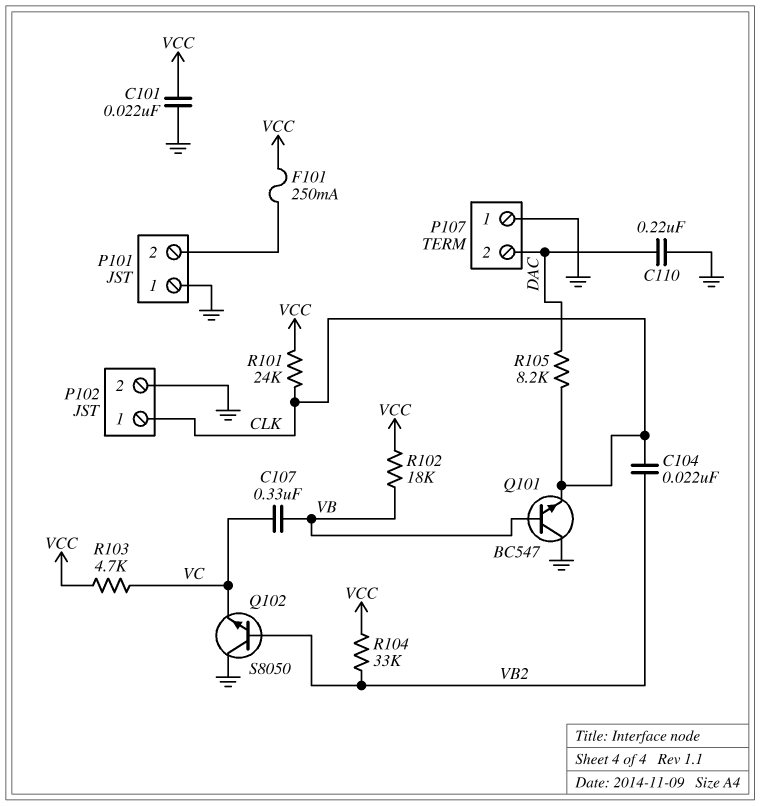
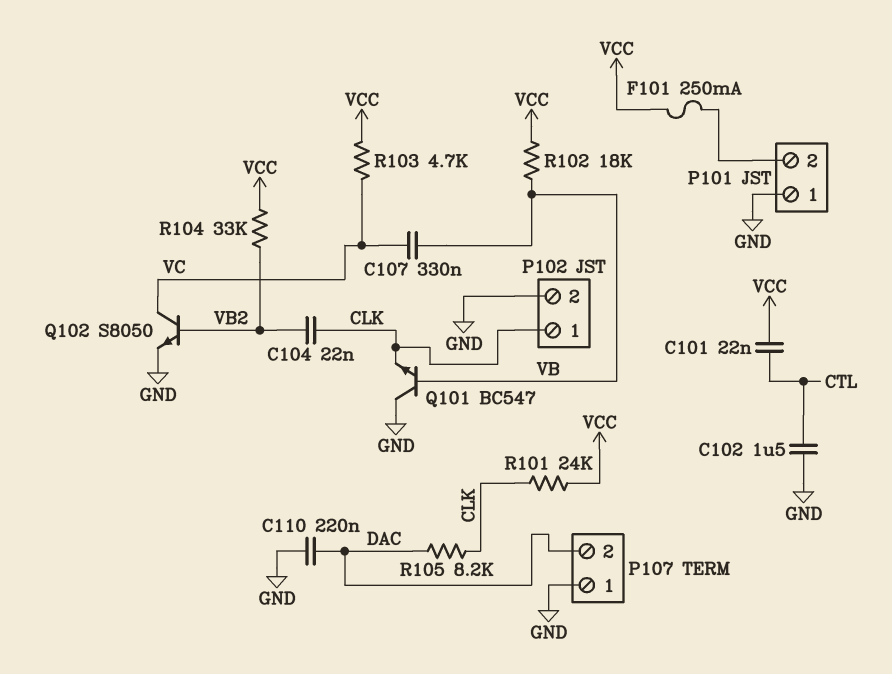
C101: 22nF (GND, VCC) -> 22nF (CTL, VCC)
C102: none -> 1.5uF (CTL, GND)
Q102: NPN S8050 (B VB2, C GND, E VC) -> NPN S8050 (B VB2, C VC, E GND)

